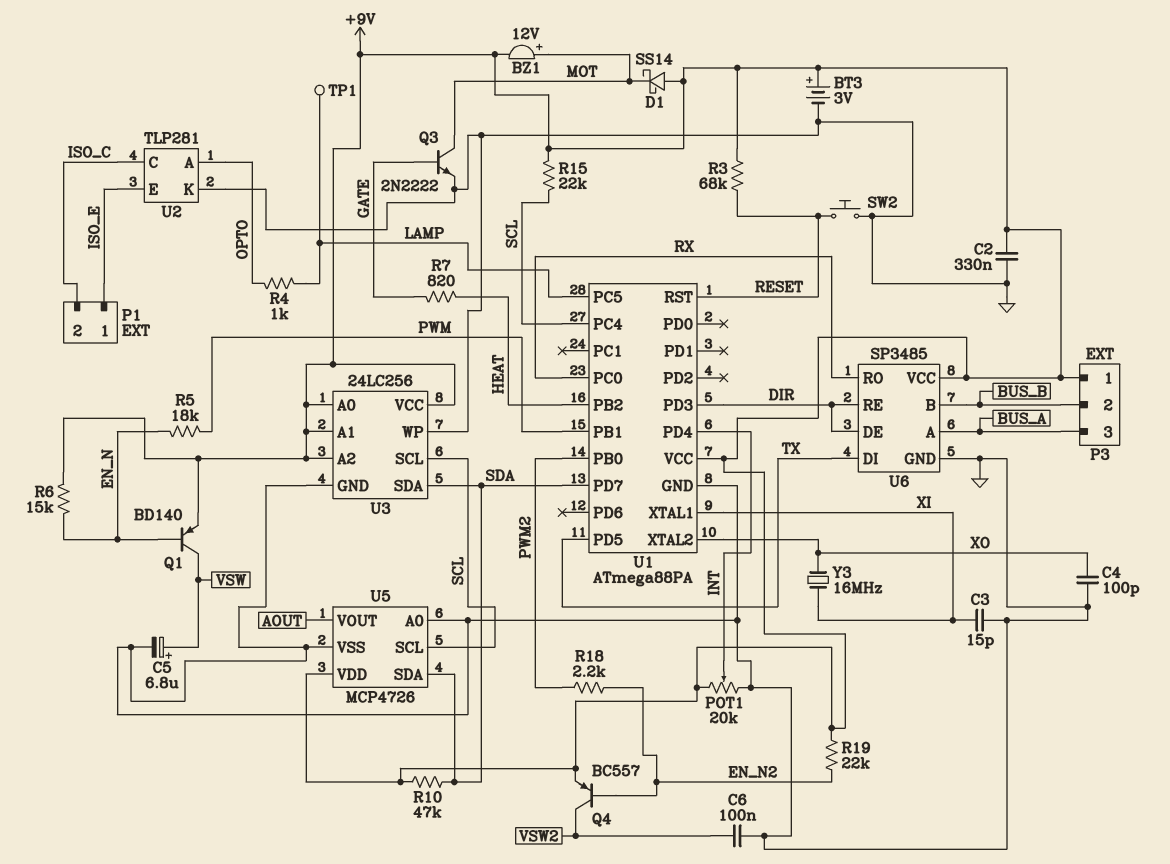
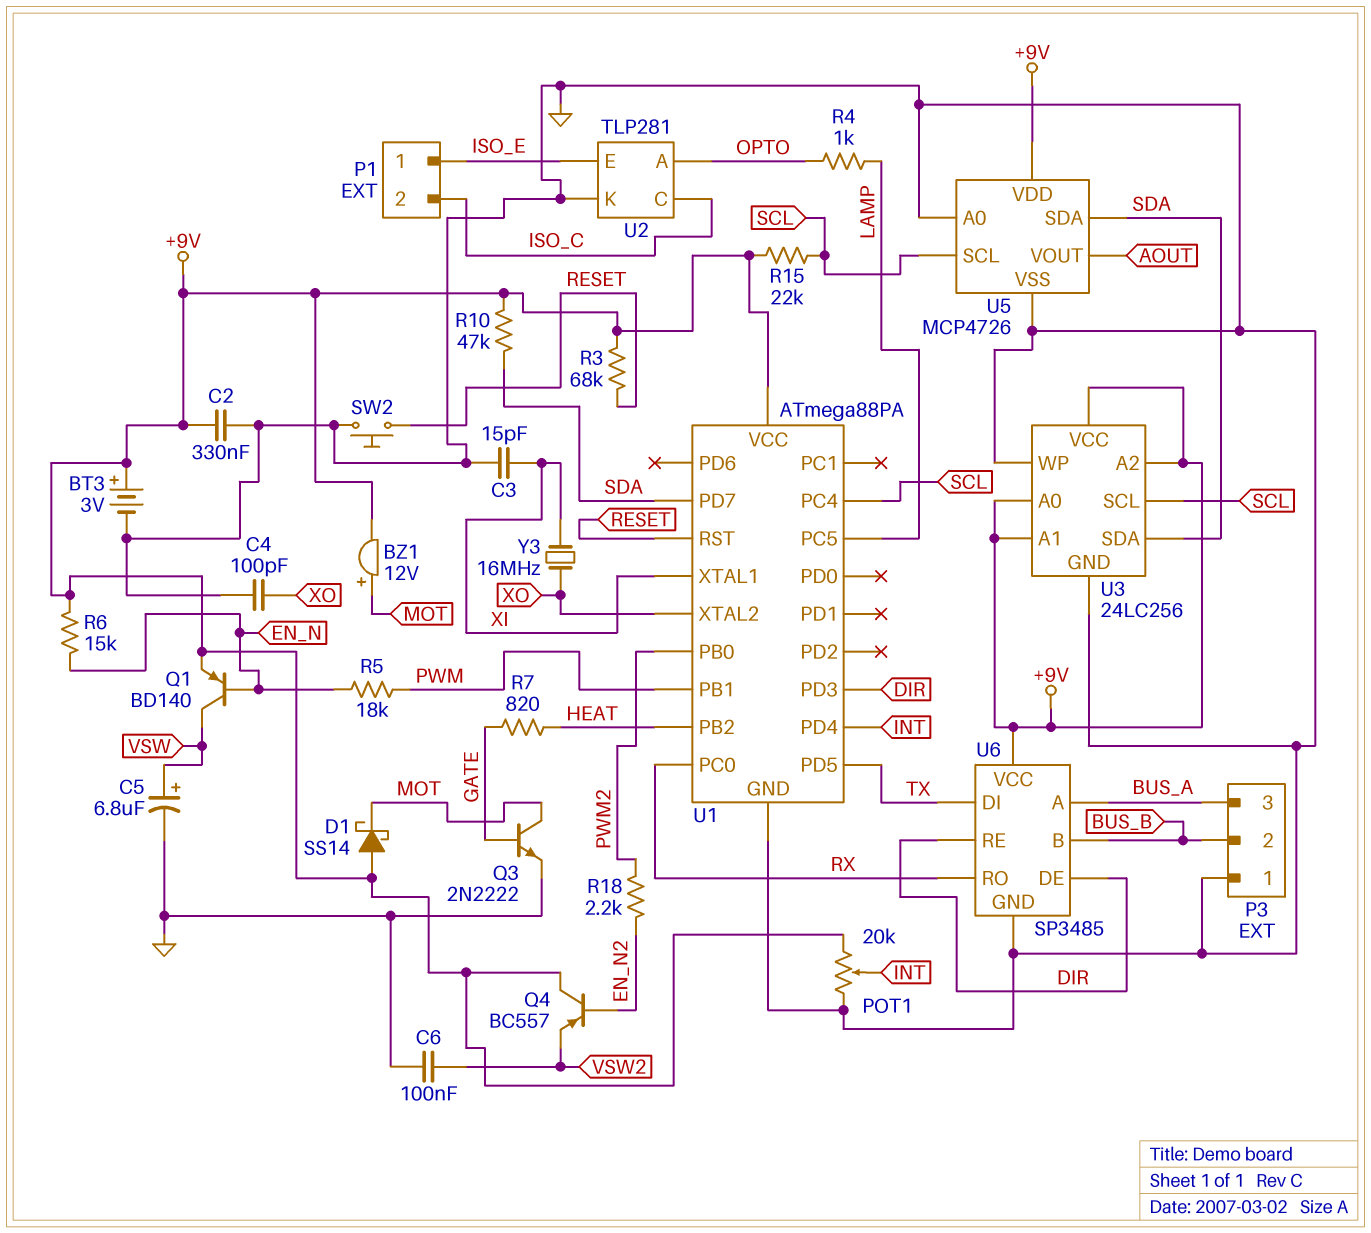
P3 pin 1: +9V -> GND
Q4: PNP BC557 (B EN_N2, C VSW2, E +9V) -> PNP BC557 (B EN_N2, C +9V, E VSW2)
R19: 22k (+9V, EN_N2) -> none
TP1: test point (LAMP) -> none

